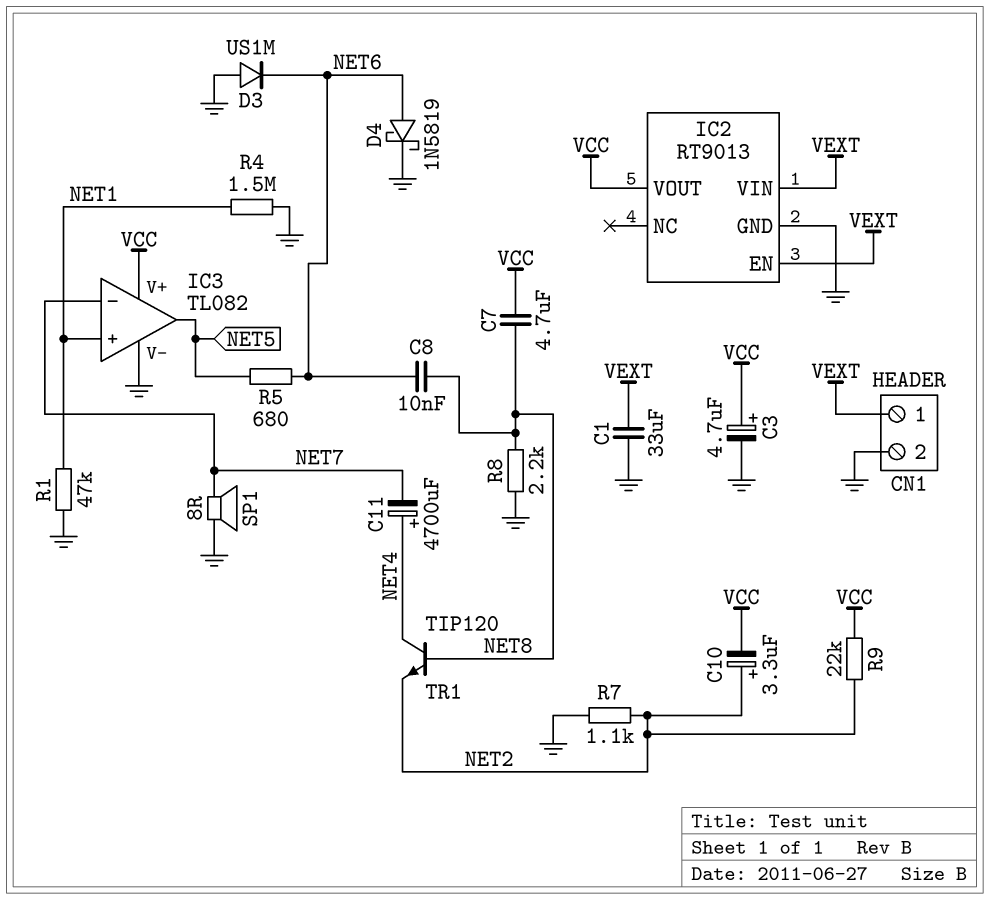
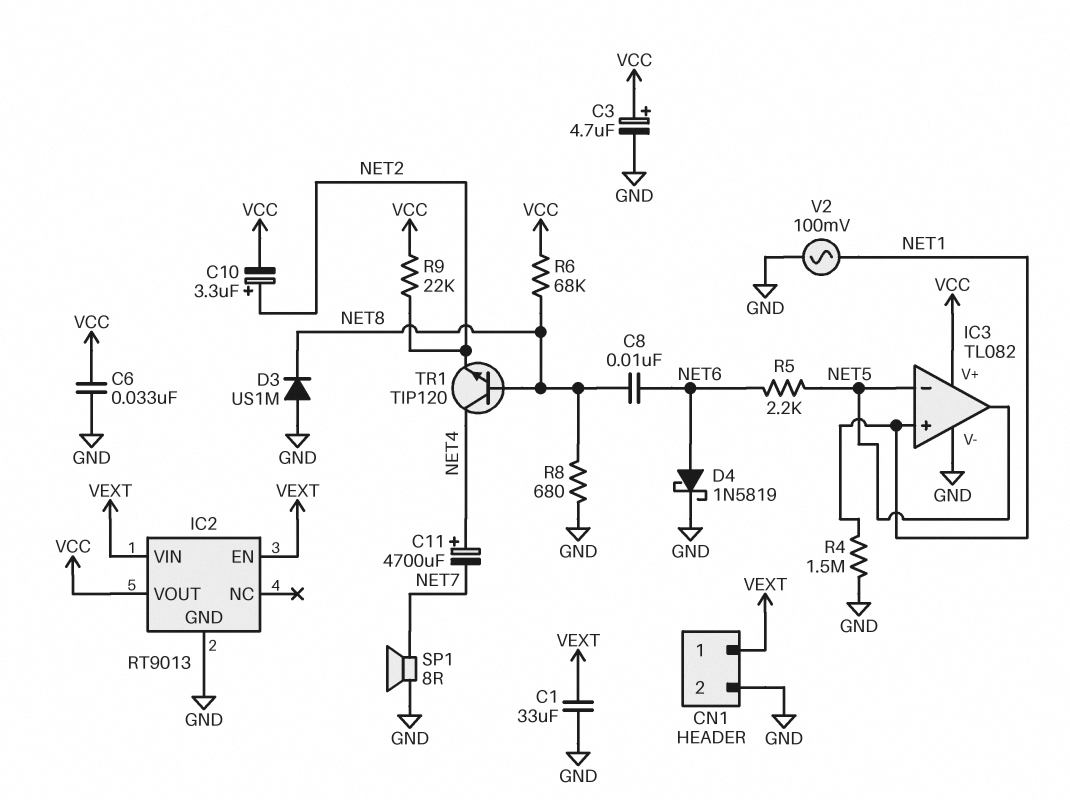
C6: none -> 33nF (GND, VCC)
C7: 4.7uF (NET8, VCC) -> none
D3: diode US1M (A GND, K NET6) -> diode US1M (A GND, K NET8)
IC3 pin in-: NET7 -> NET5
R1: 47k (GND, NET1) -> none
R5: 680 (NET5, NET6) -> 2.2k (NET5, NET6)
R6: none -> 68k (NET8, VCC)
R7: 1.1k (GND, NET2) -> none
R8: 2.2k (GND, NET8) -> 680 (GND, NET8)
V2: none -> AC 100mV (GND, NET1)

